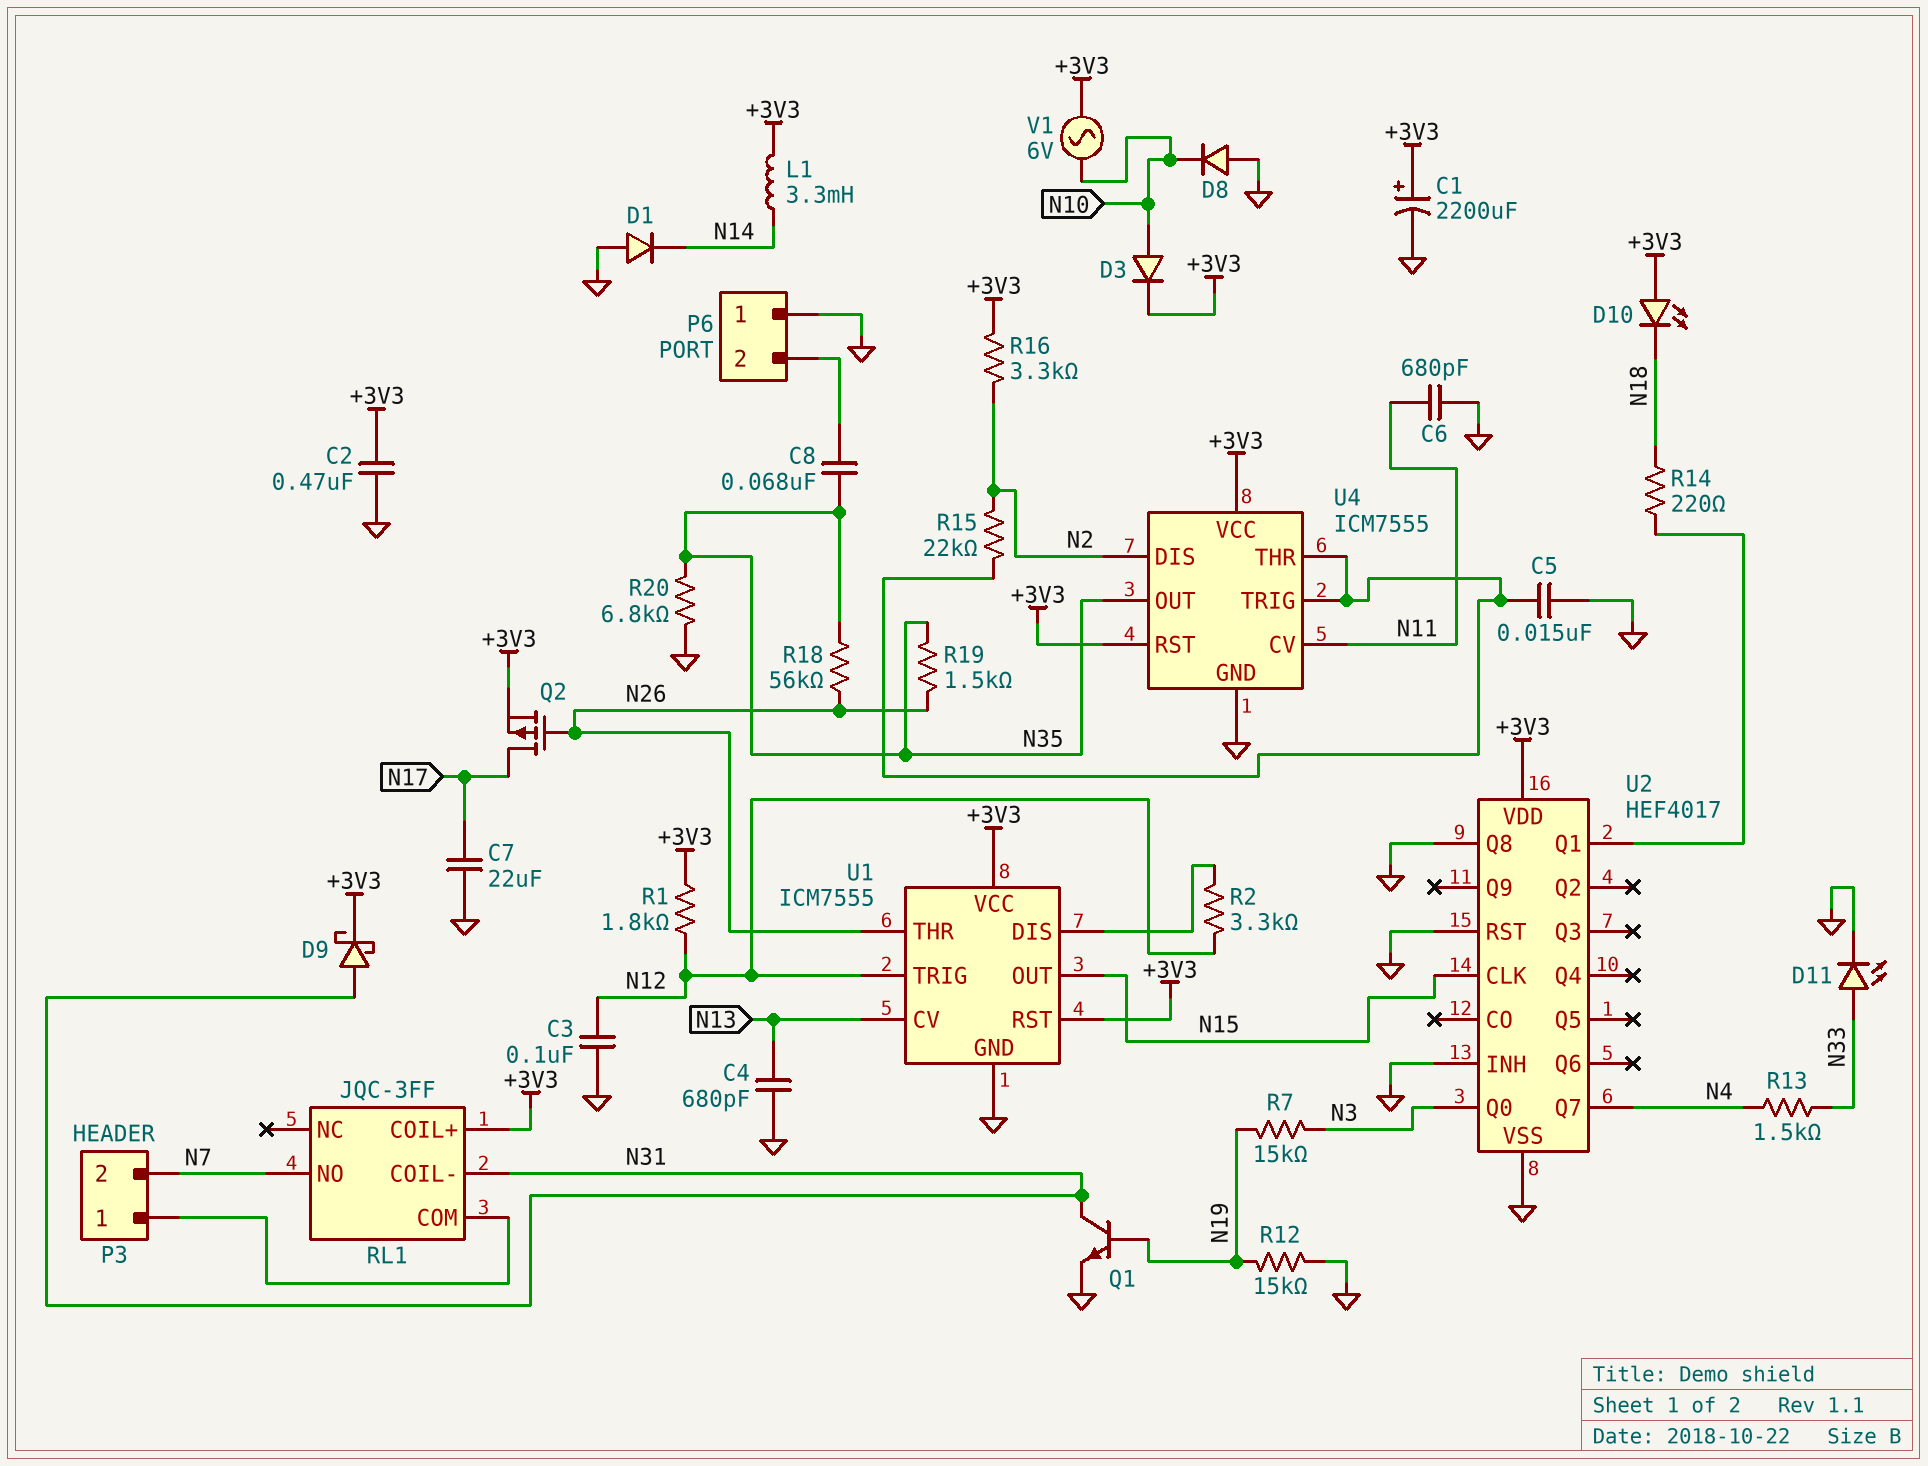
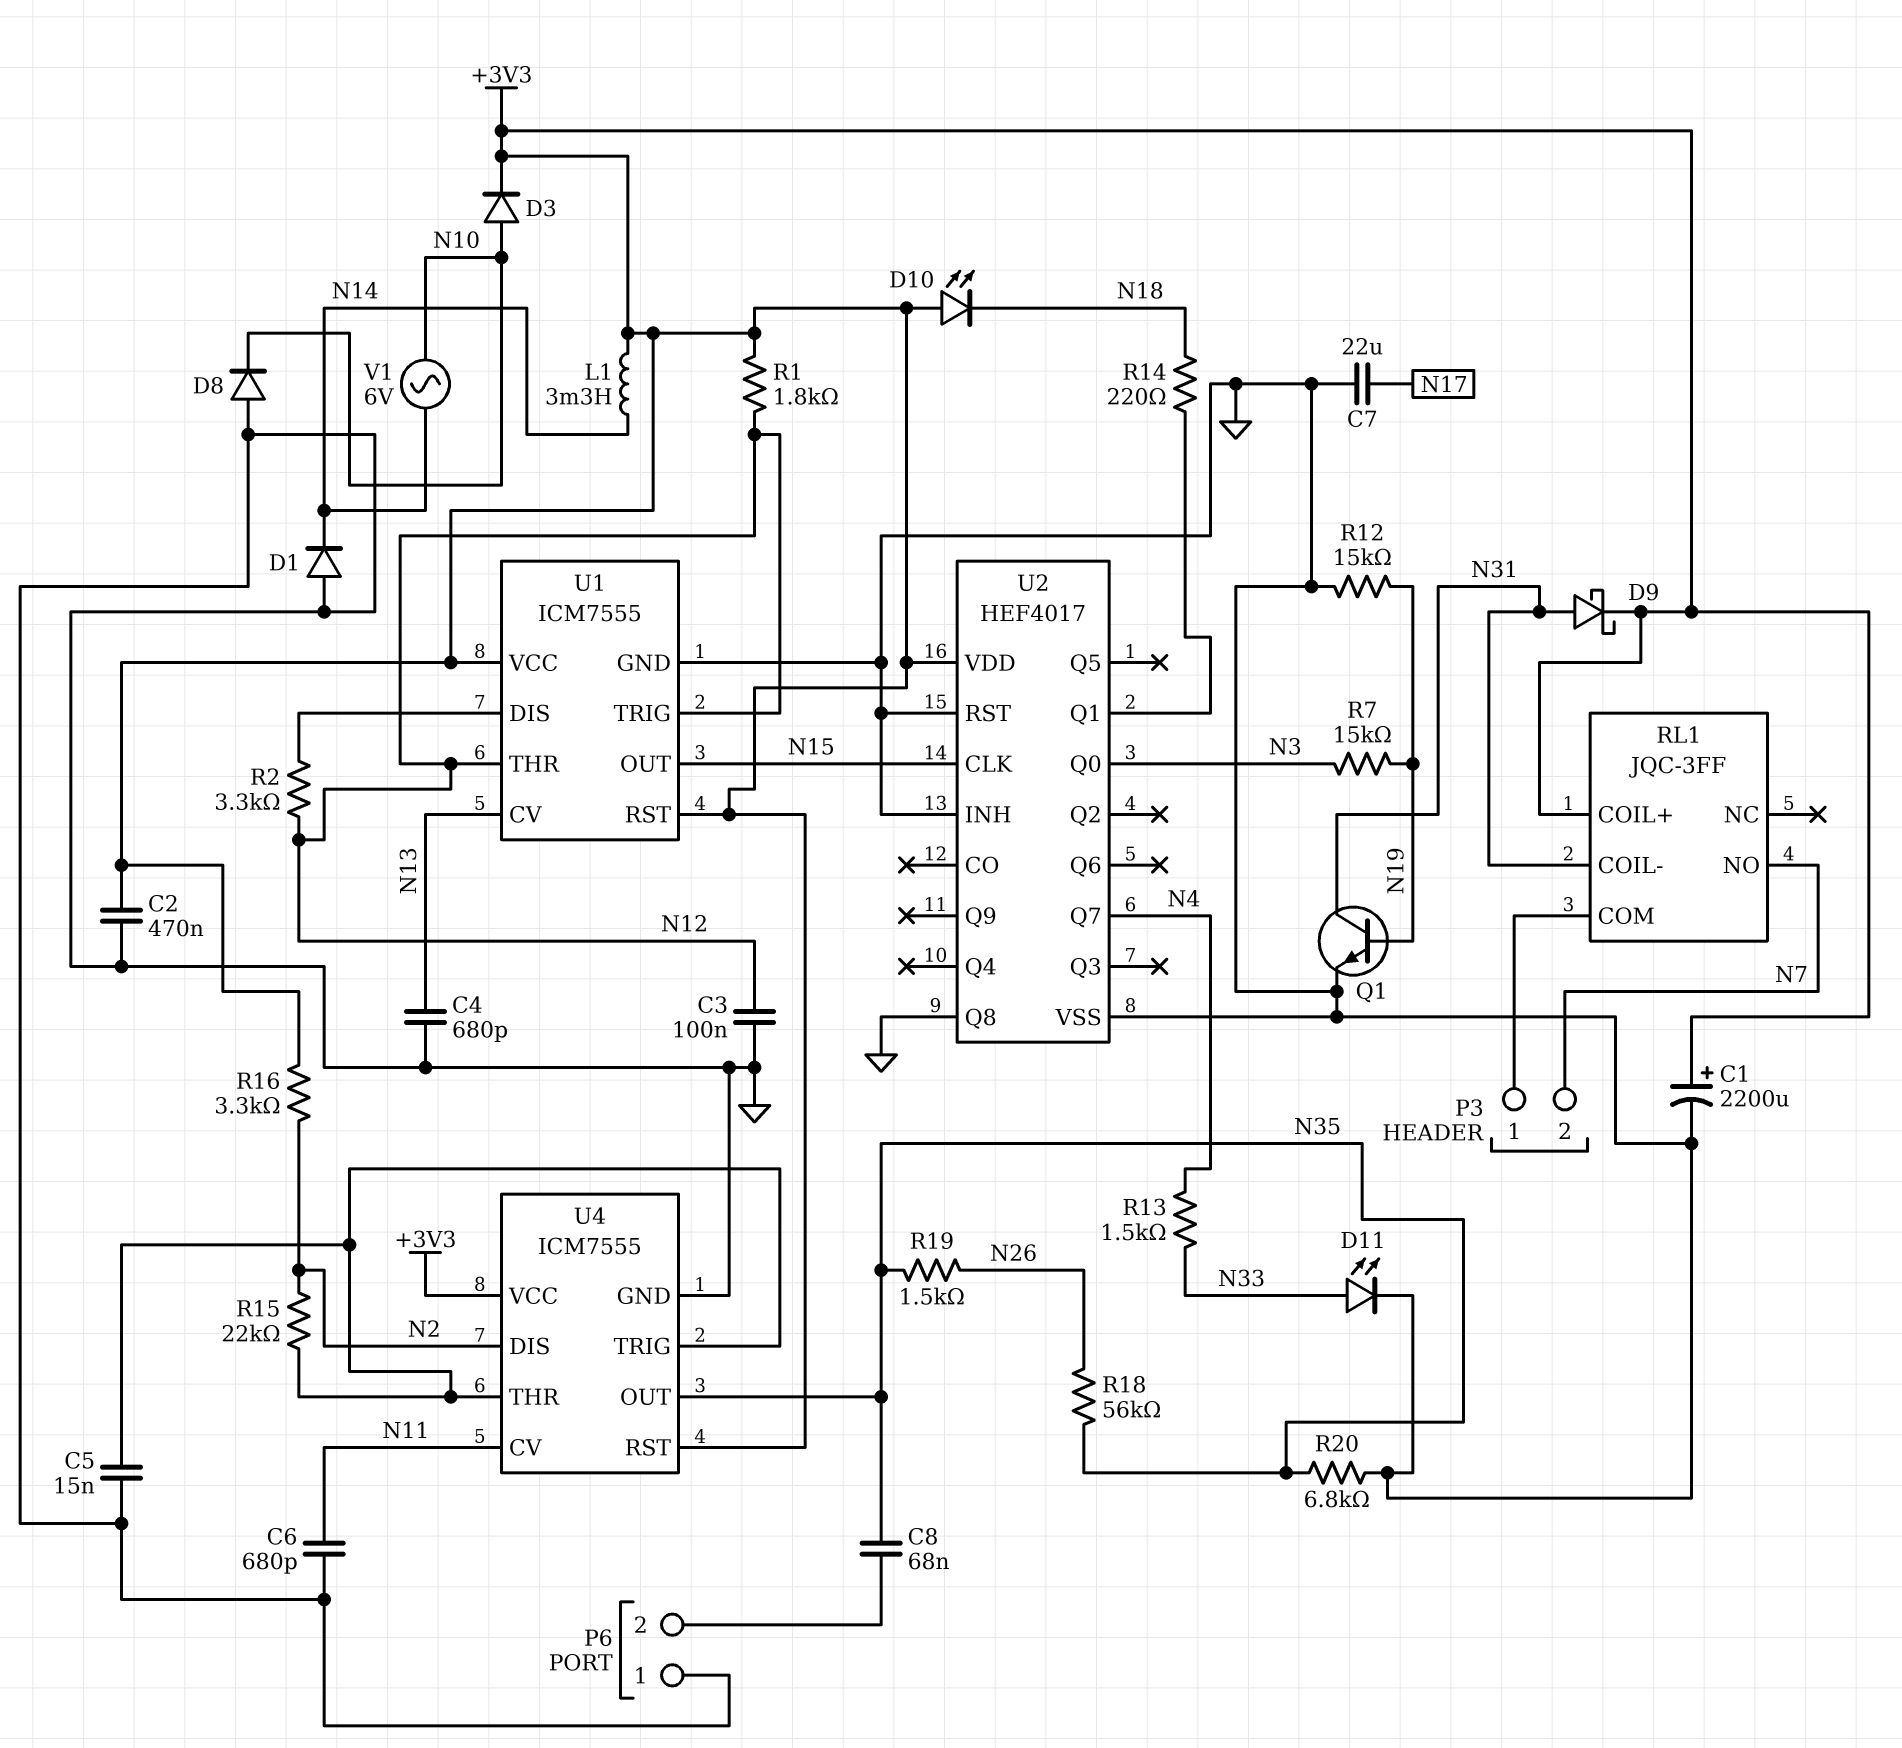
Q2: PMOS (G N26, D N17, S +3V3) -> none
U1 pin THR: N26 -> N12
V1: AC 6V (+3V3, N10) -> AC 6V (N10, N14)

